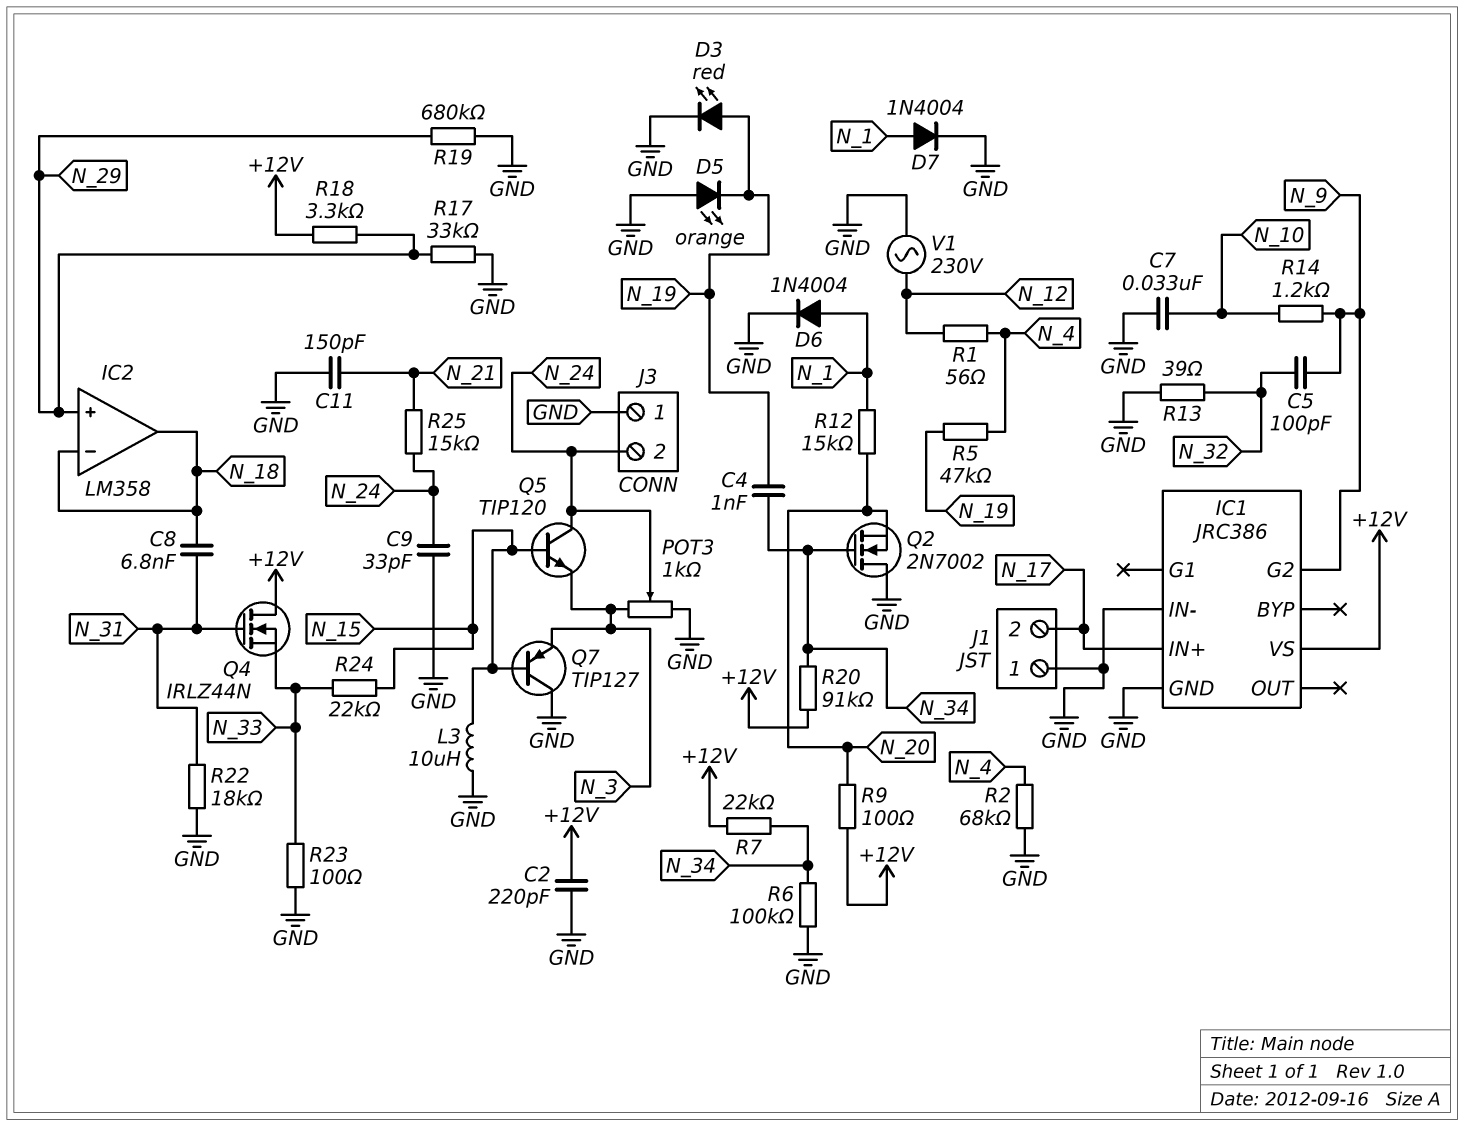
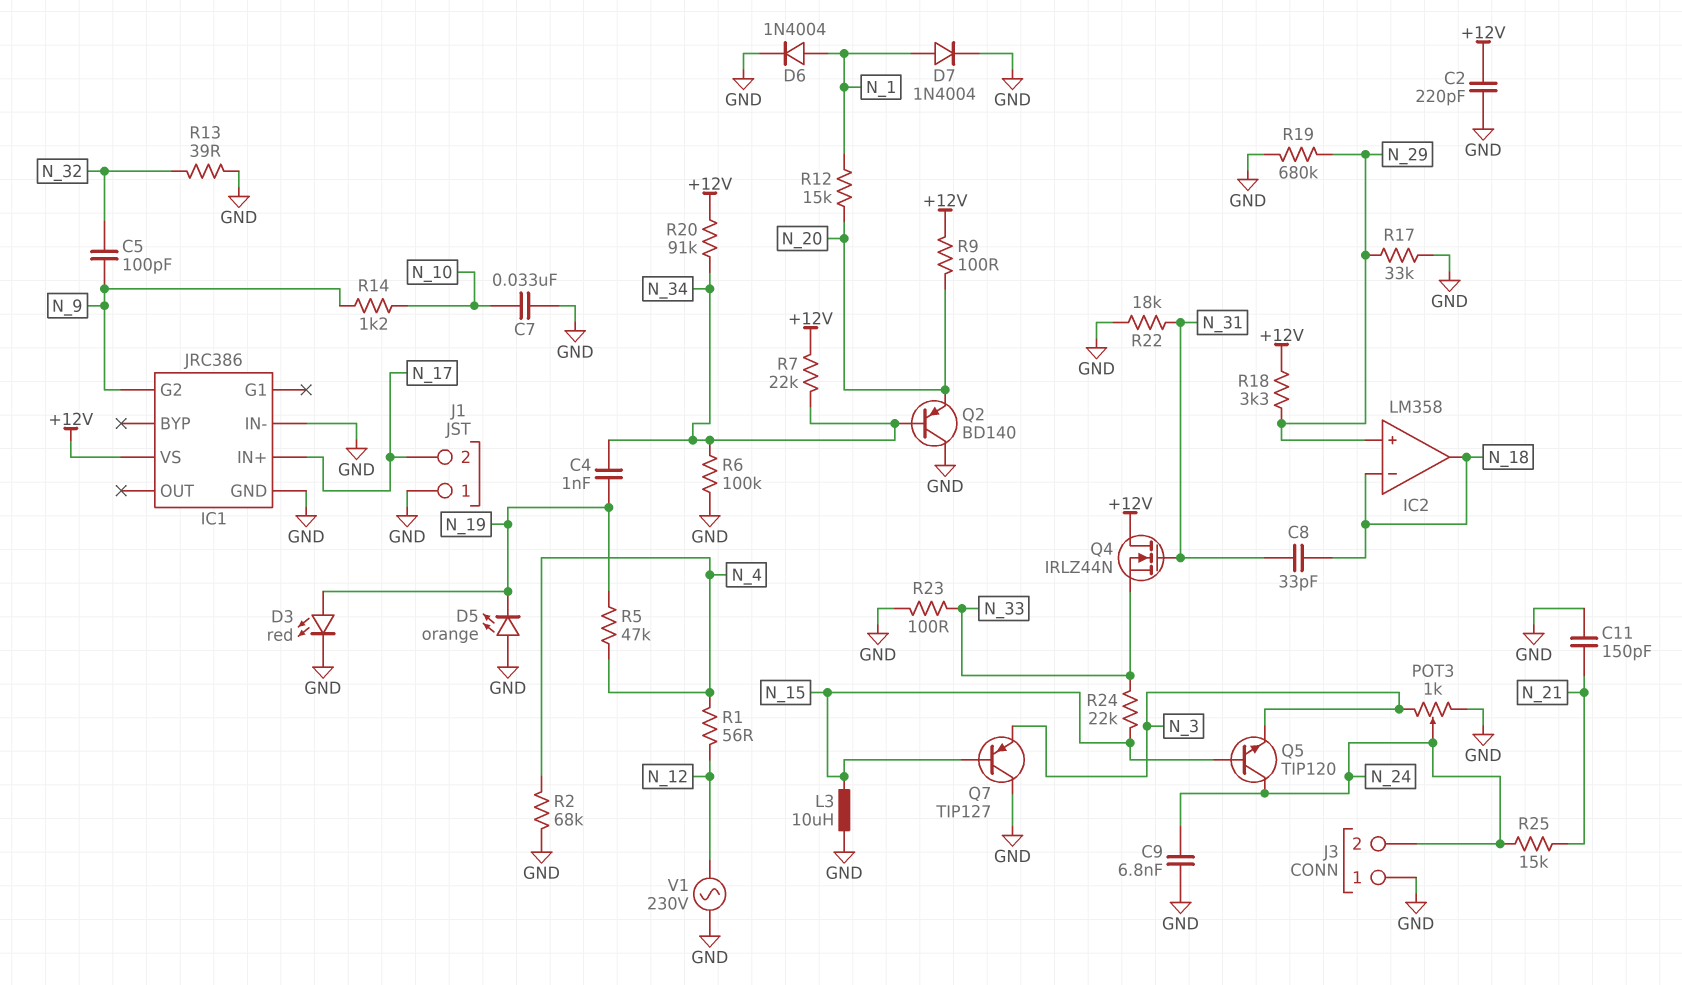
C8: 6.8nF (N_18, N_31) -> 33pF (N_18, N_31)
C9: 33pF (GND, N_24) -> 6.8nF (GND, N_24)
Q2: NMOS 2N7002 (G N_34, D GND, S N_20) -> PNP BD140 (B N_34, C GND, E N_20)

